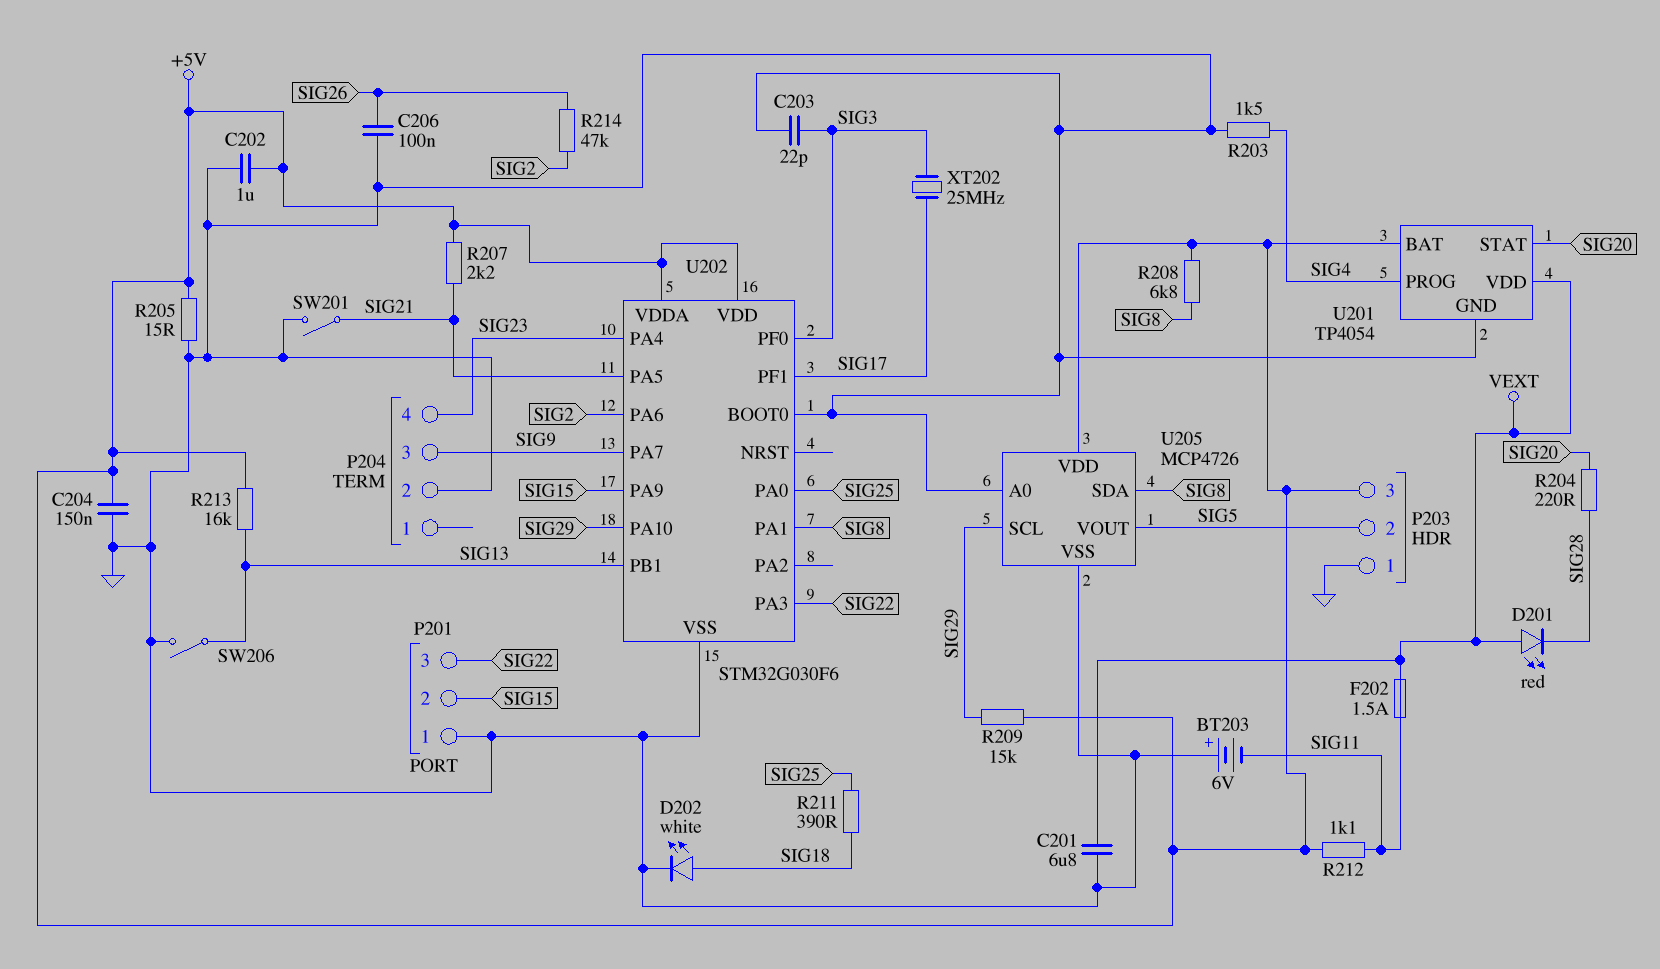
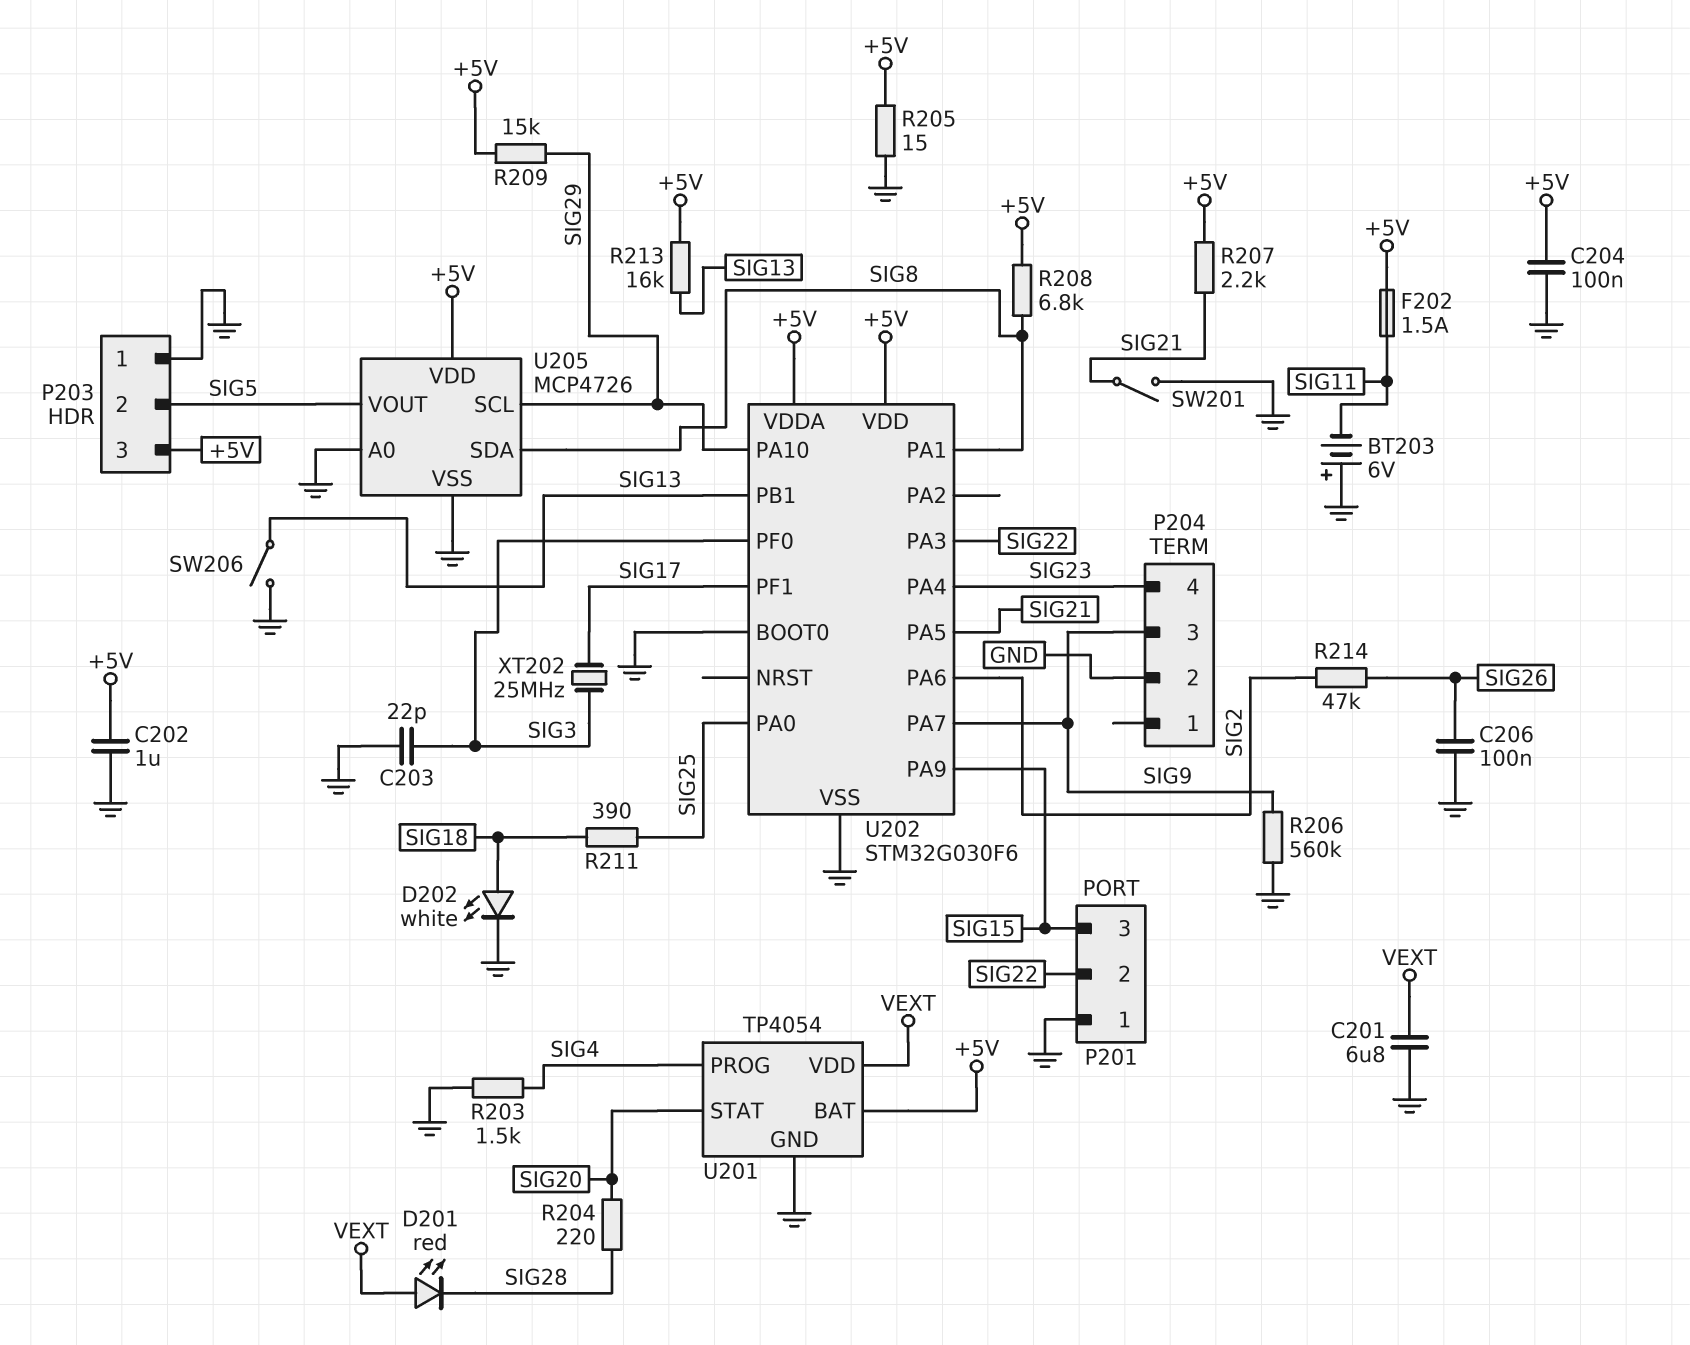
C204: 150nF (+5V, GND) -> 100nF (+5V, GND)
F202: 1.5A (SIG11, VEXT) -> 1.5A (+5V, SIG11)
P201 pin 2: SIG15 -> SIG22
P201 pin 3: SIG22 -> SIG15
R206: none -> 560k (GND, SIG9)
R212: 1.1k (+5V, SIG11) -> none

